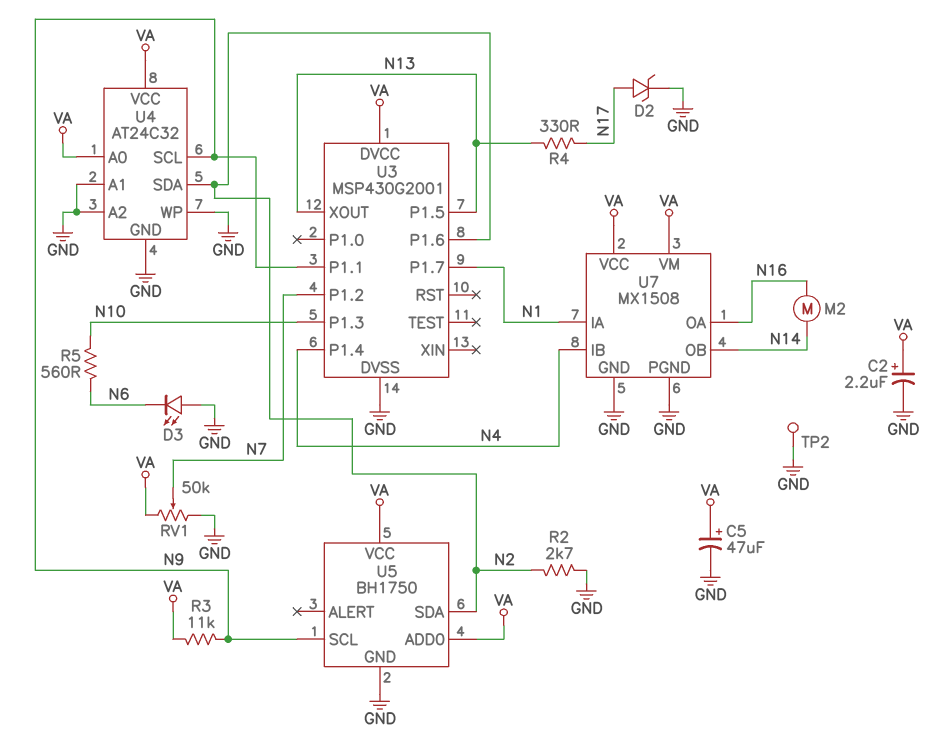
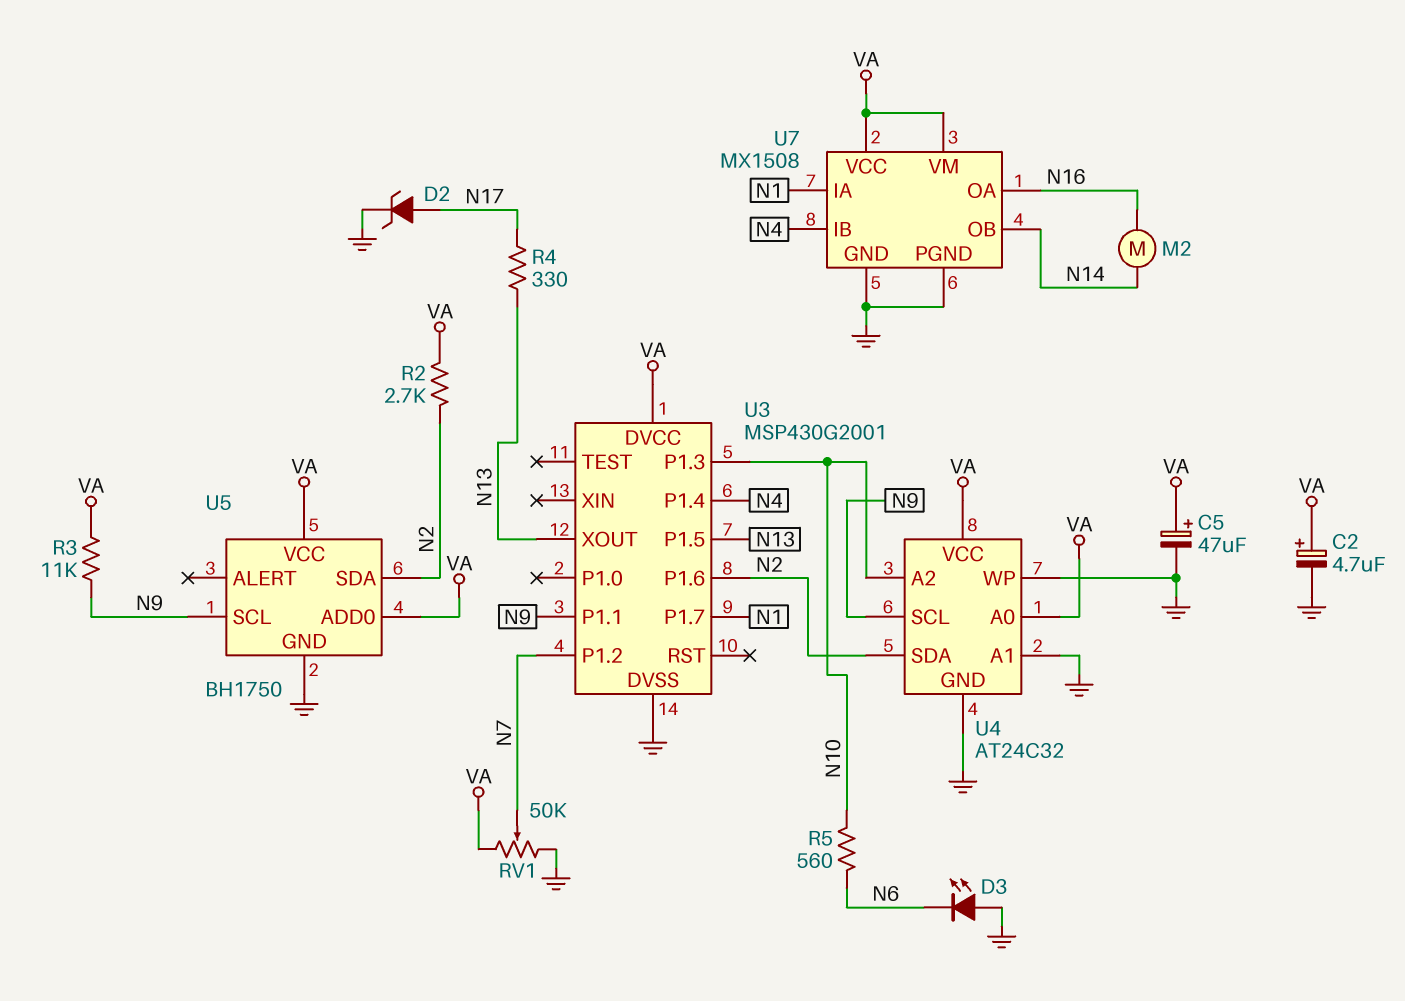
C2: 2.2uF (plus VA, minus GND) -> 4.7uF (plus VA, minus GND)
R2: 2.7k (GND, N2) -> 2.7k (N2, VA)
TP2: test point (GND) -> none
U4 pin A2: GND -> N10

